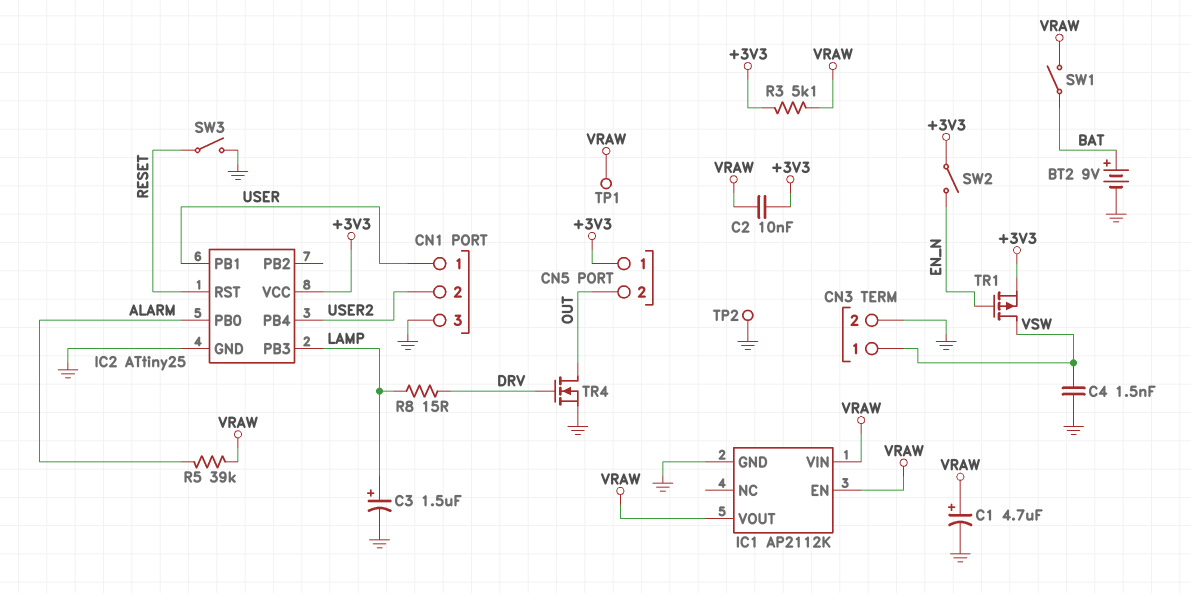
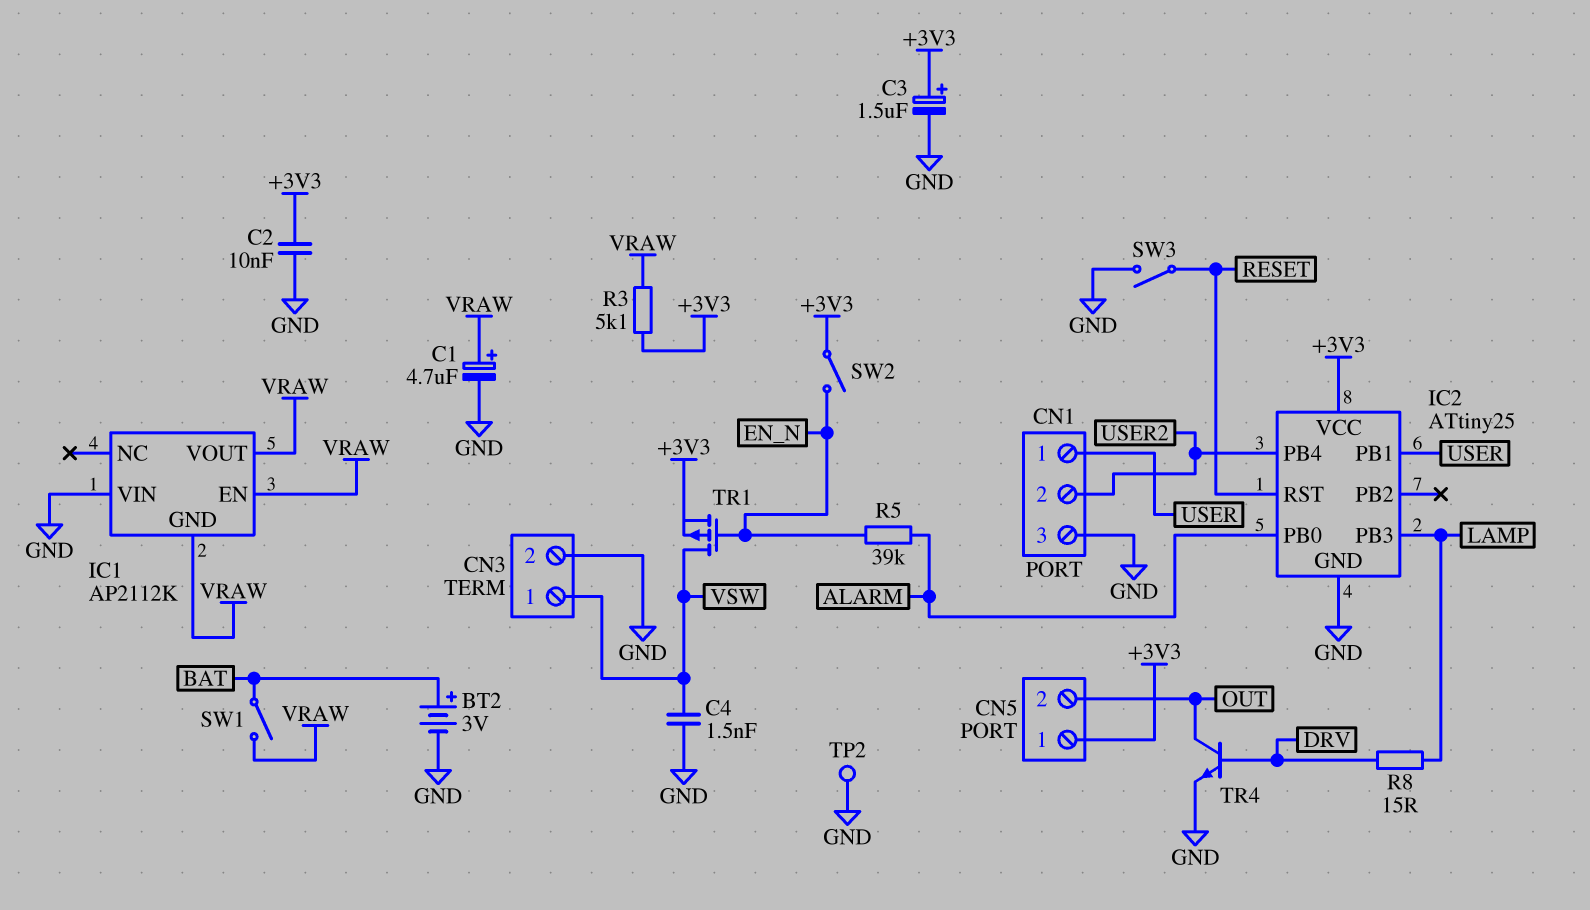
BT2: 9V (plus BAT, minus GND) -> 3V (plus BAT, minus GND)
C2: 10nF (+3V3, VRAW) -> 10nF (+3V3, GND)
C3: 1.5uF (plus LAMP, minus GND) -> 1.5uF (plus +3V3, minus GND)
IC1 pin GND: GND -> VRAW
IC1 pin VIN: VRAW -> GND
R5: 39k (ALARM, VRAW) -> 39k (ALARM, EN_N)
TP1: test point (VRAW) -> none
TR4: NMOS (G DRV, D OUT, S GND) -> NPN (B DRV, C OUT, E GND)

